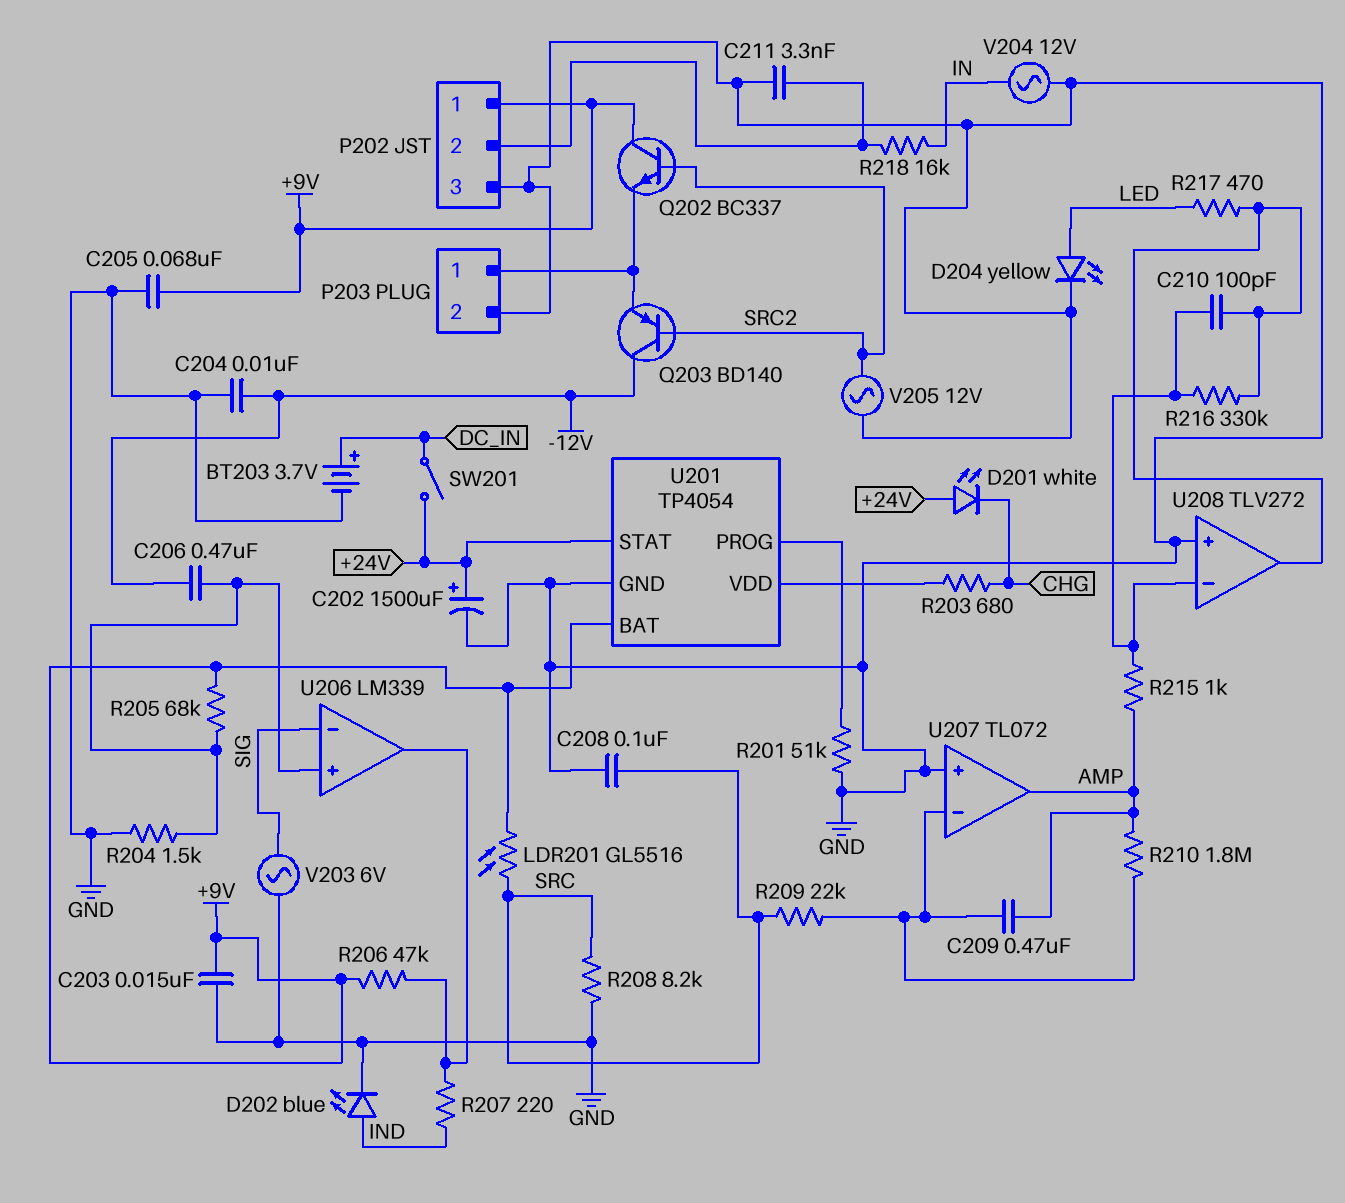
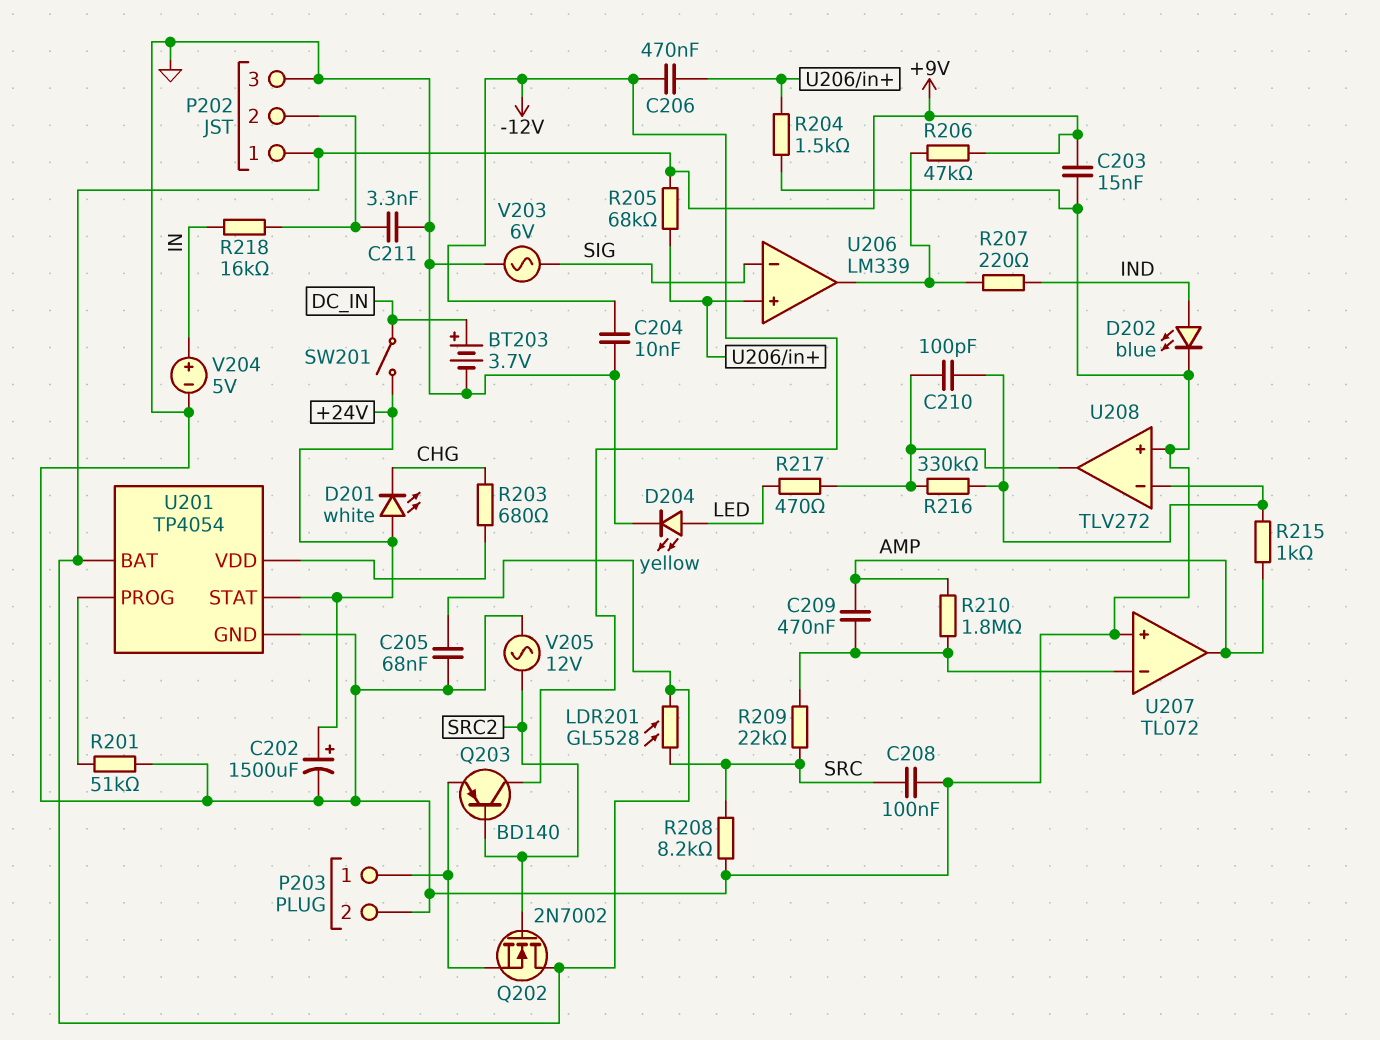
LDR201: GL5516 (+9V, SRC) -> GL5528 (+9V, SRC)
Q202: NPN BC337 (B SRC2, C +9V, E P203/1) -> NMOS 2N7002 (G SRC2, D +9V, S P203/1)
V204: AC 12V (GND, IN) -> 5V (plus IN, minus GND)

